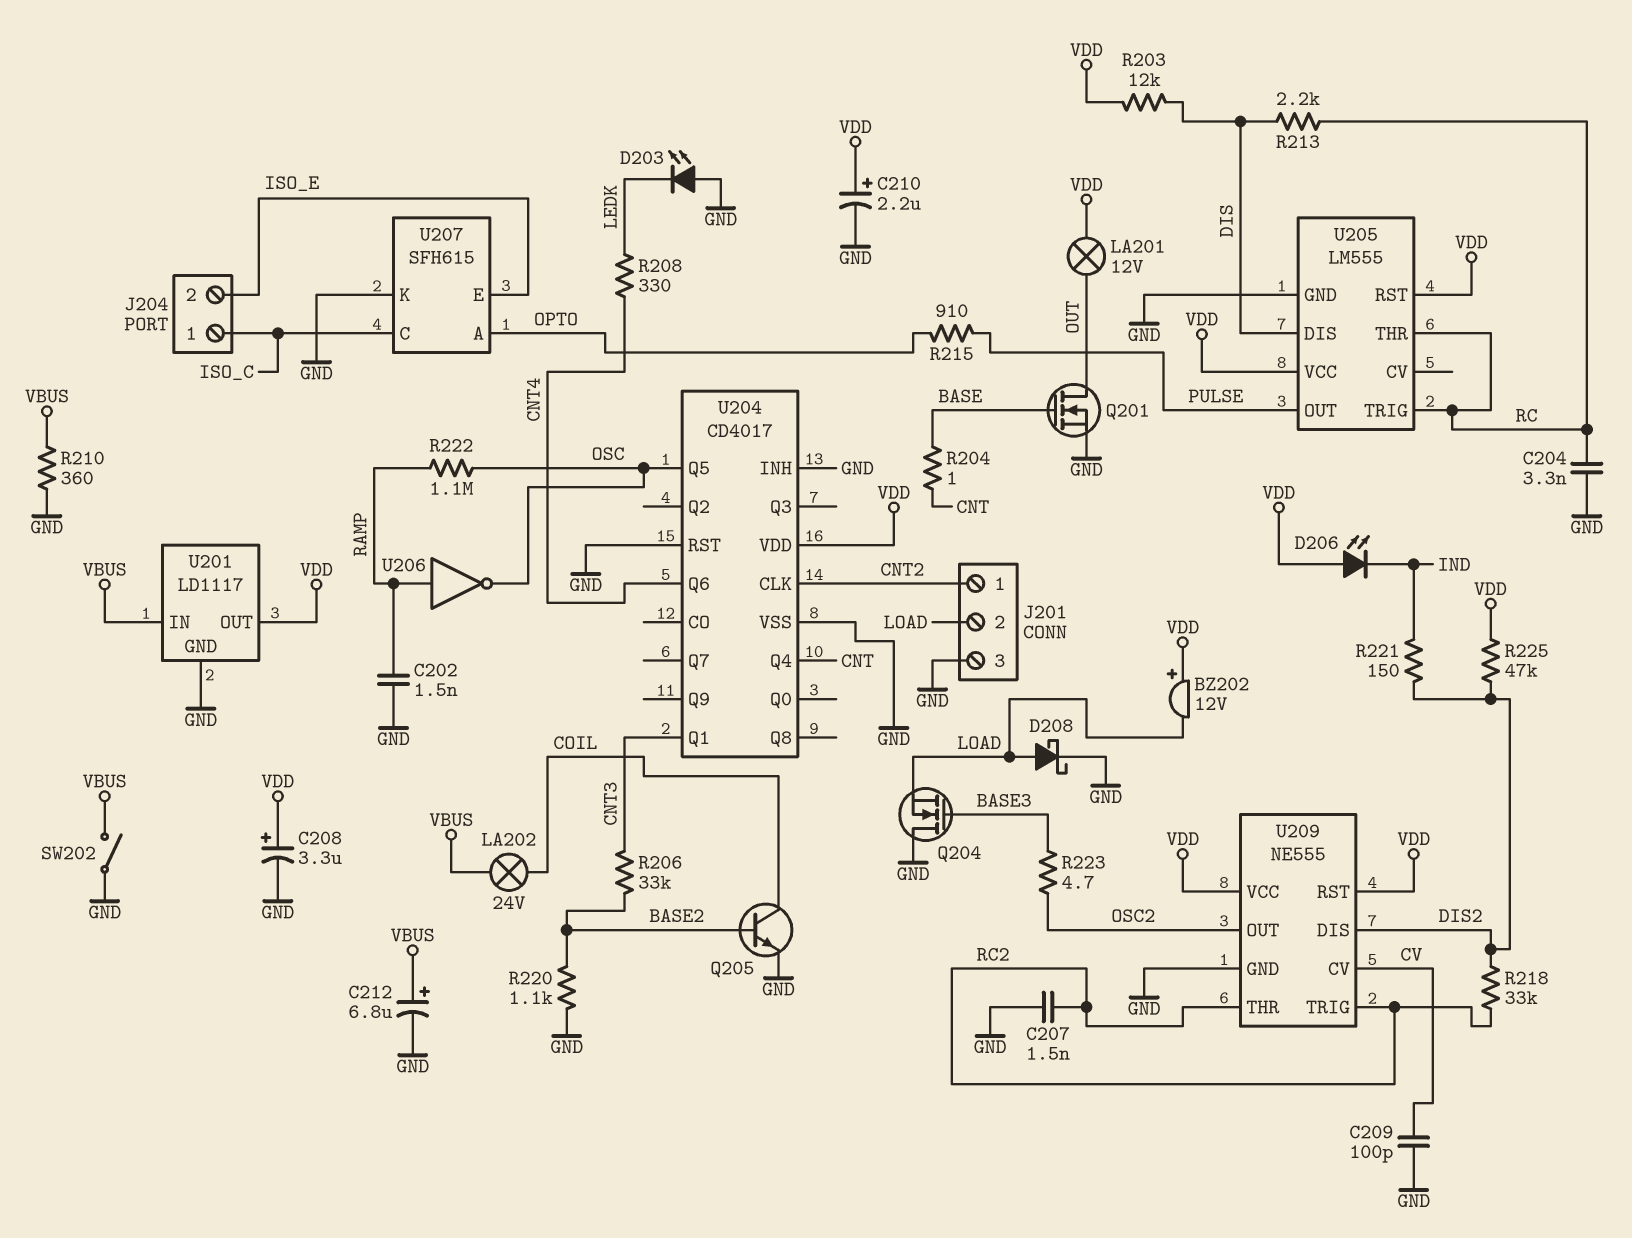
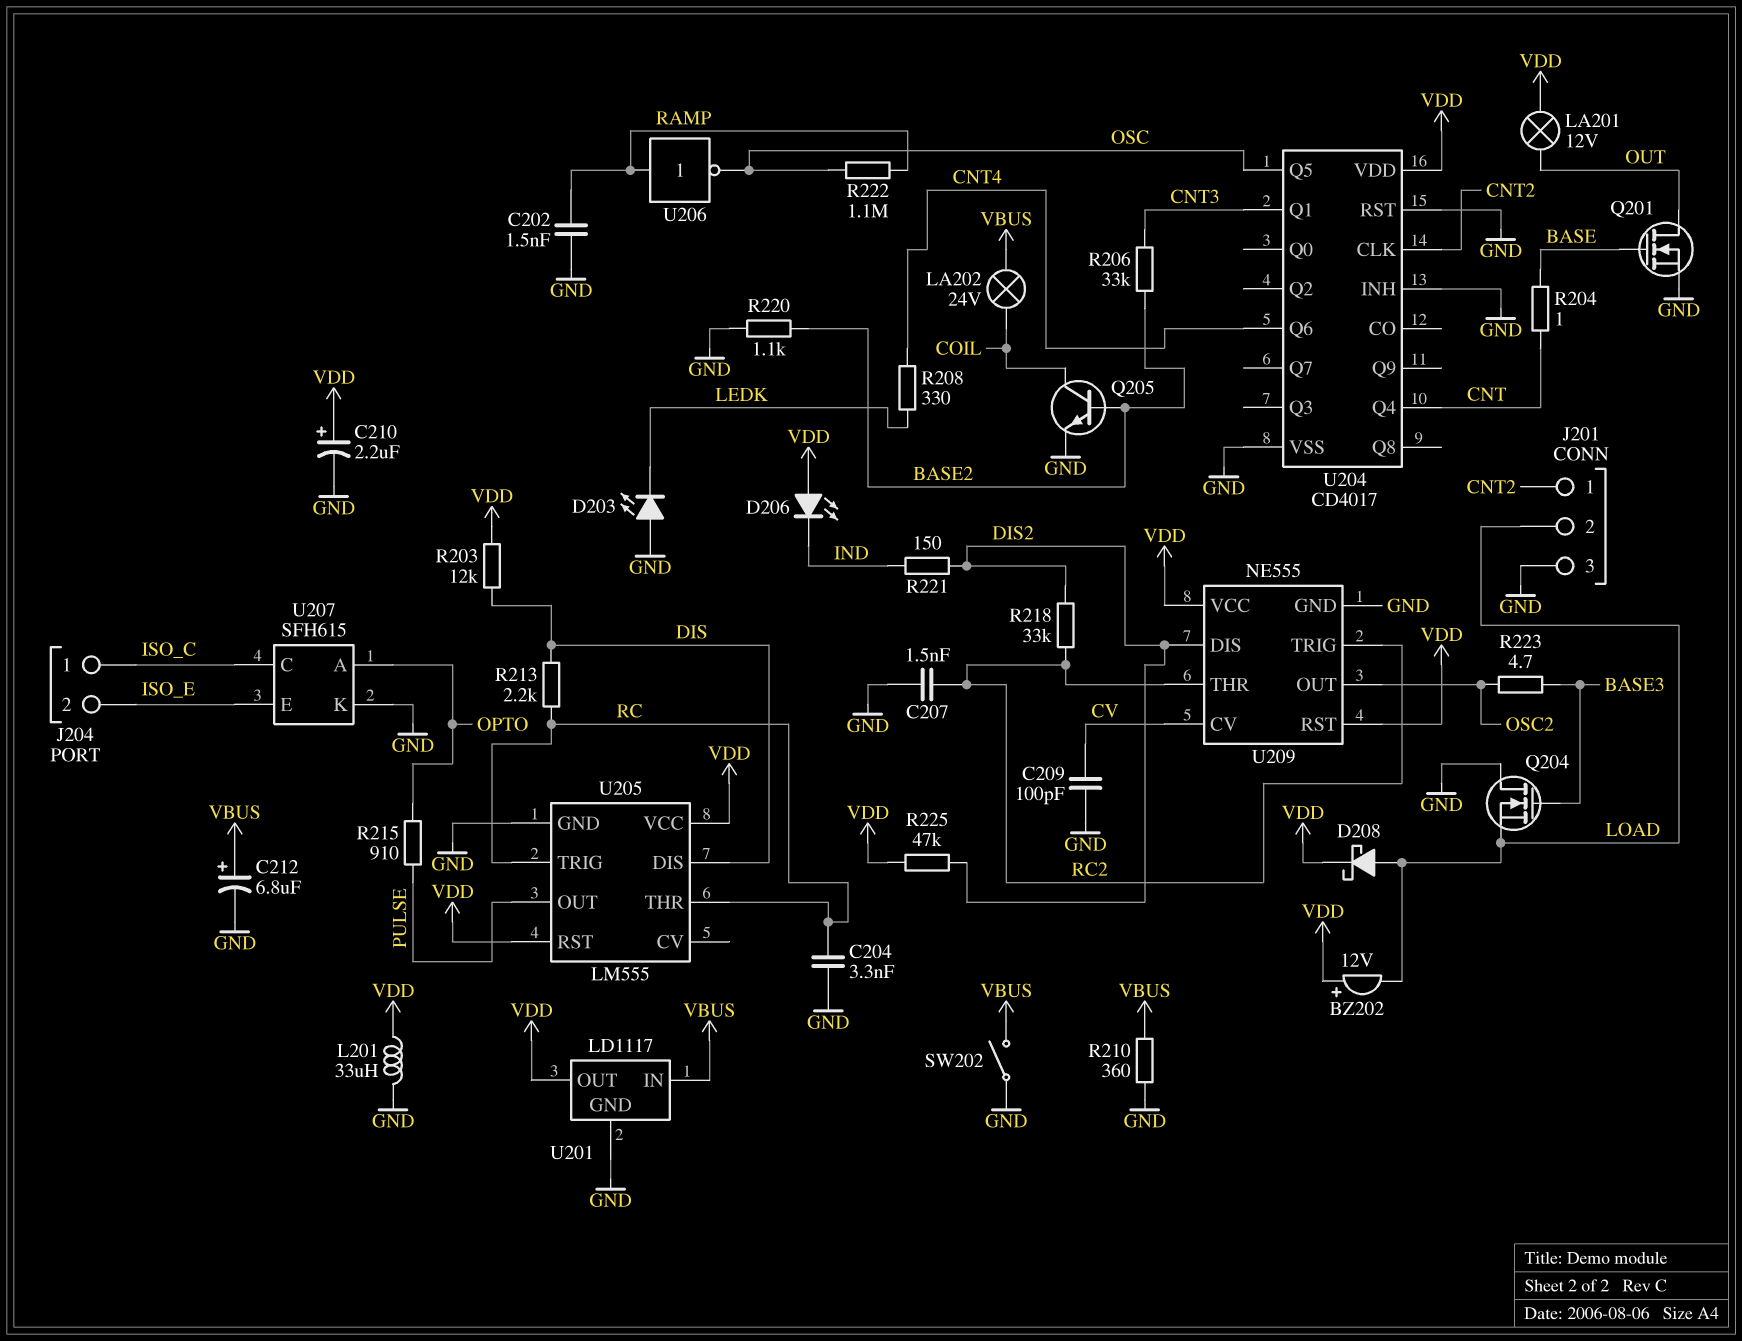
C208: 3.3uF (plus VDD, minus GND) -> none
D208: schottky (A LOAD, K GND) -> schottky (A LOAD, K VDD)
L201: none -> 33uH (GND, VDD)

